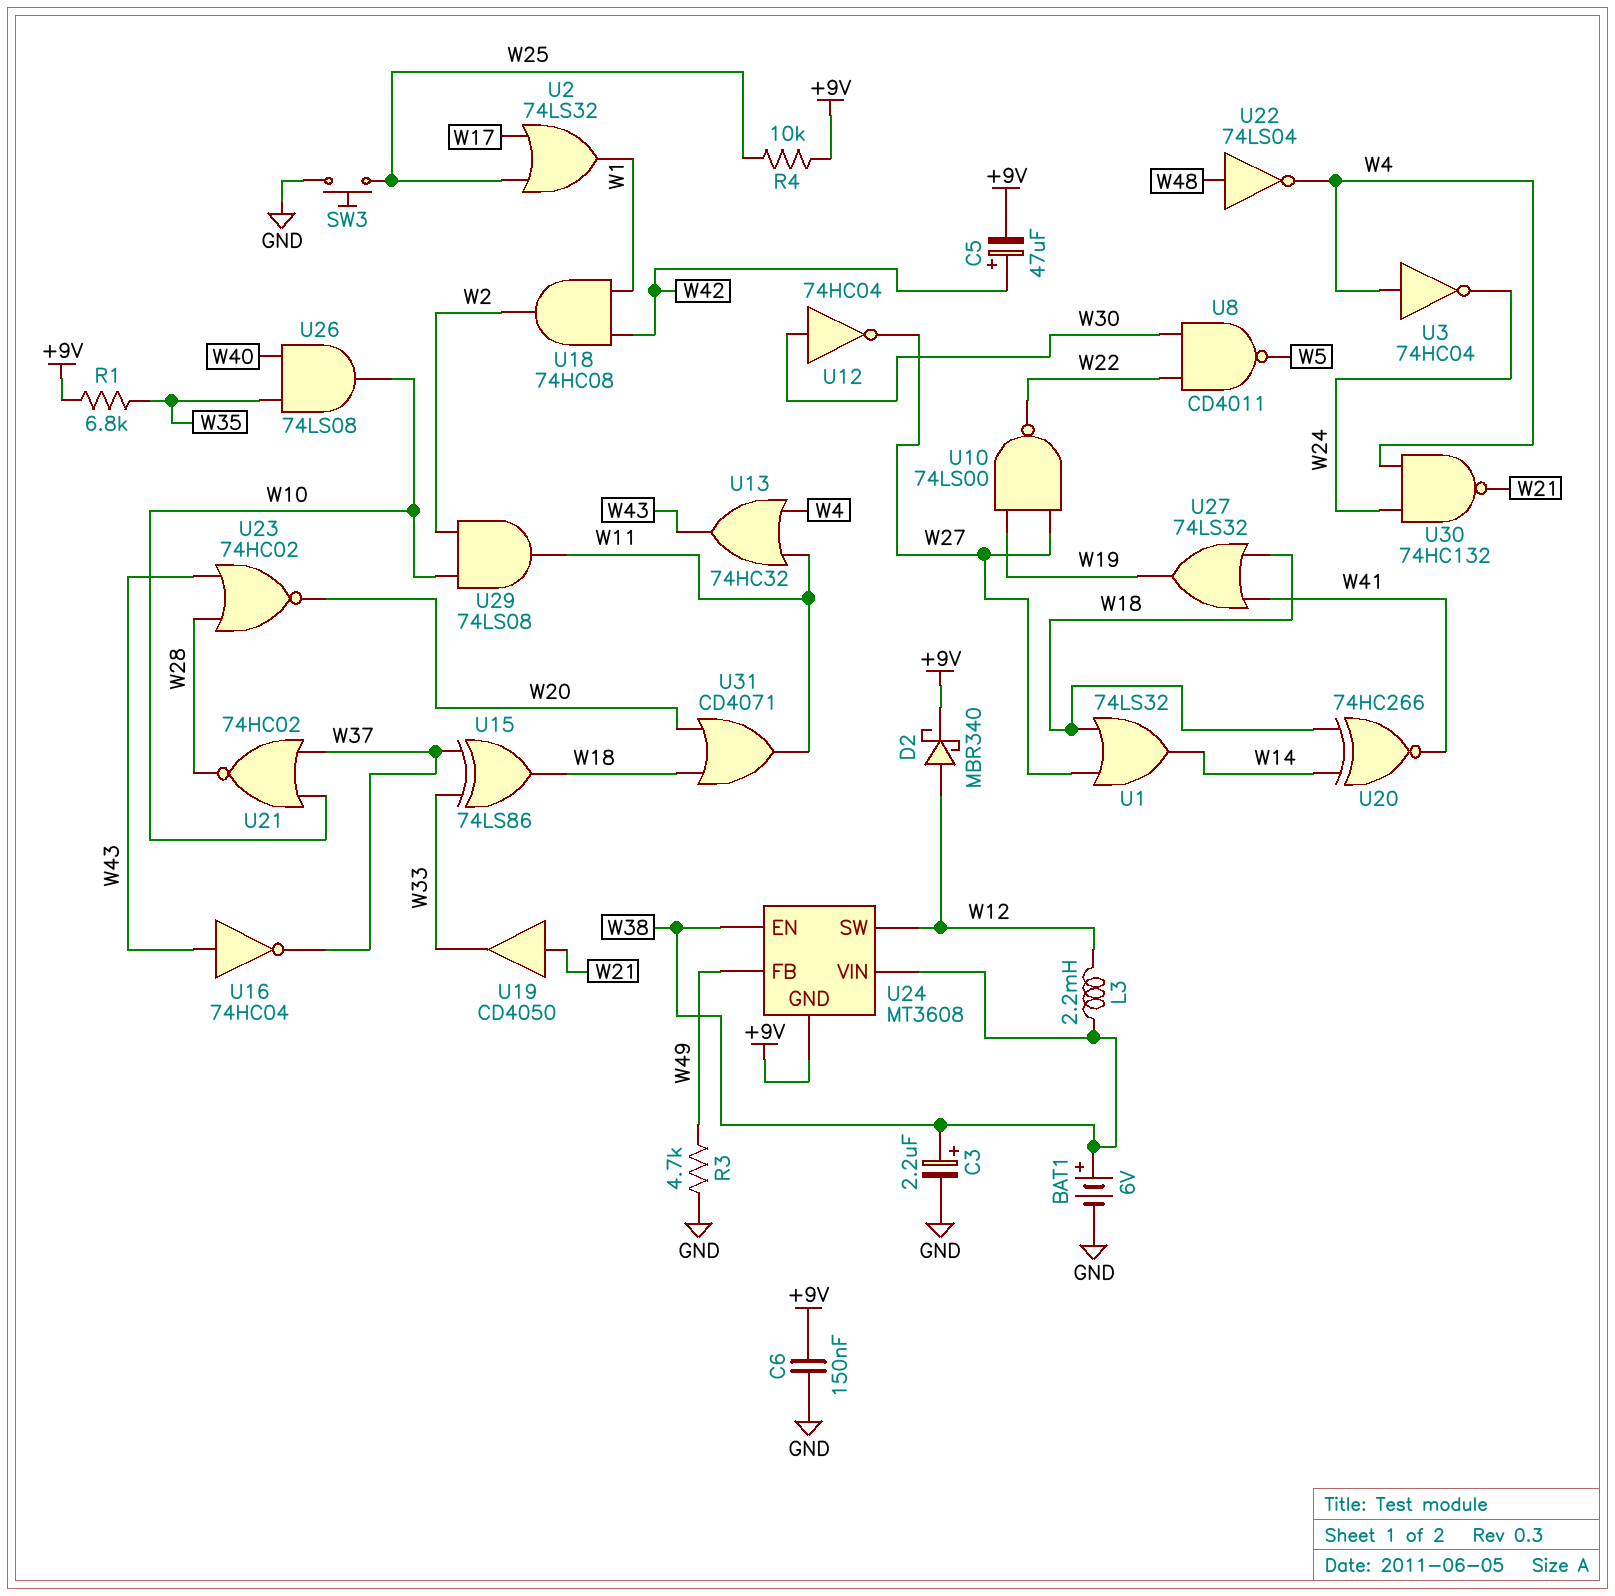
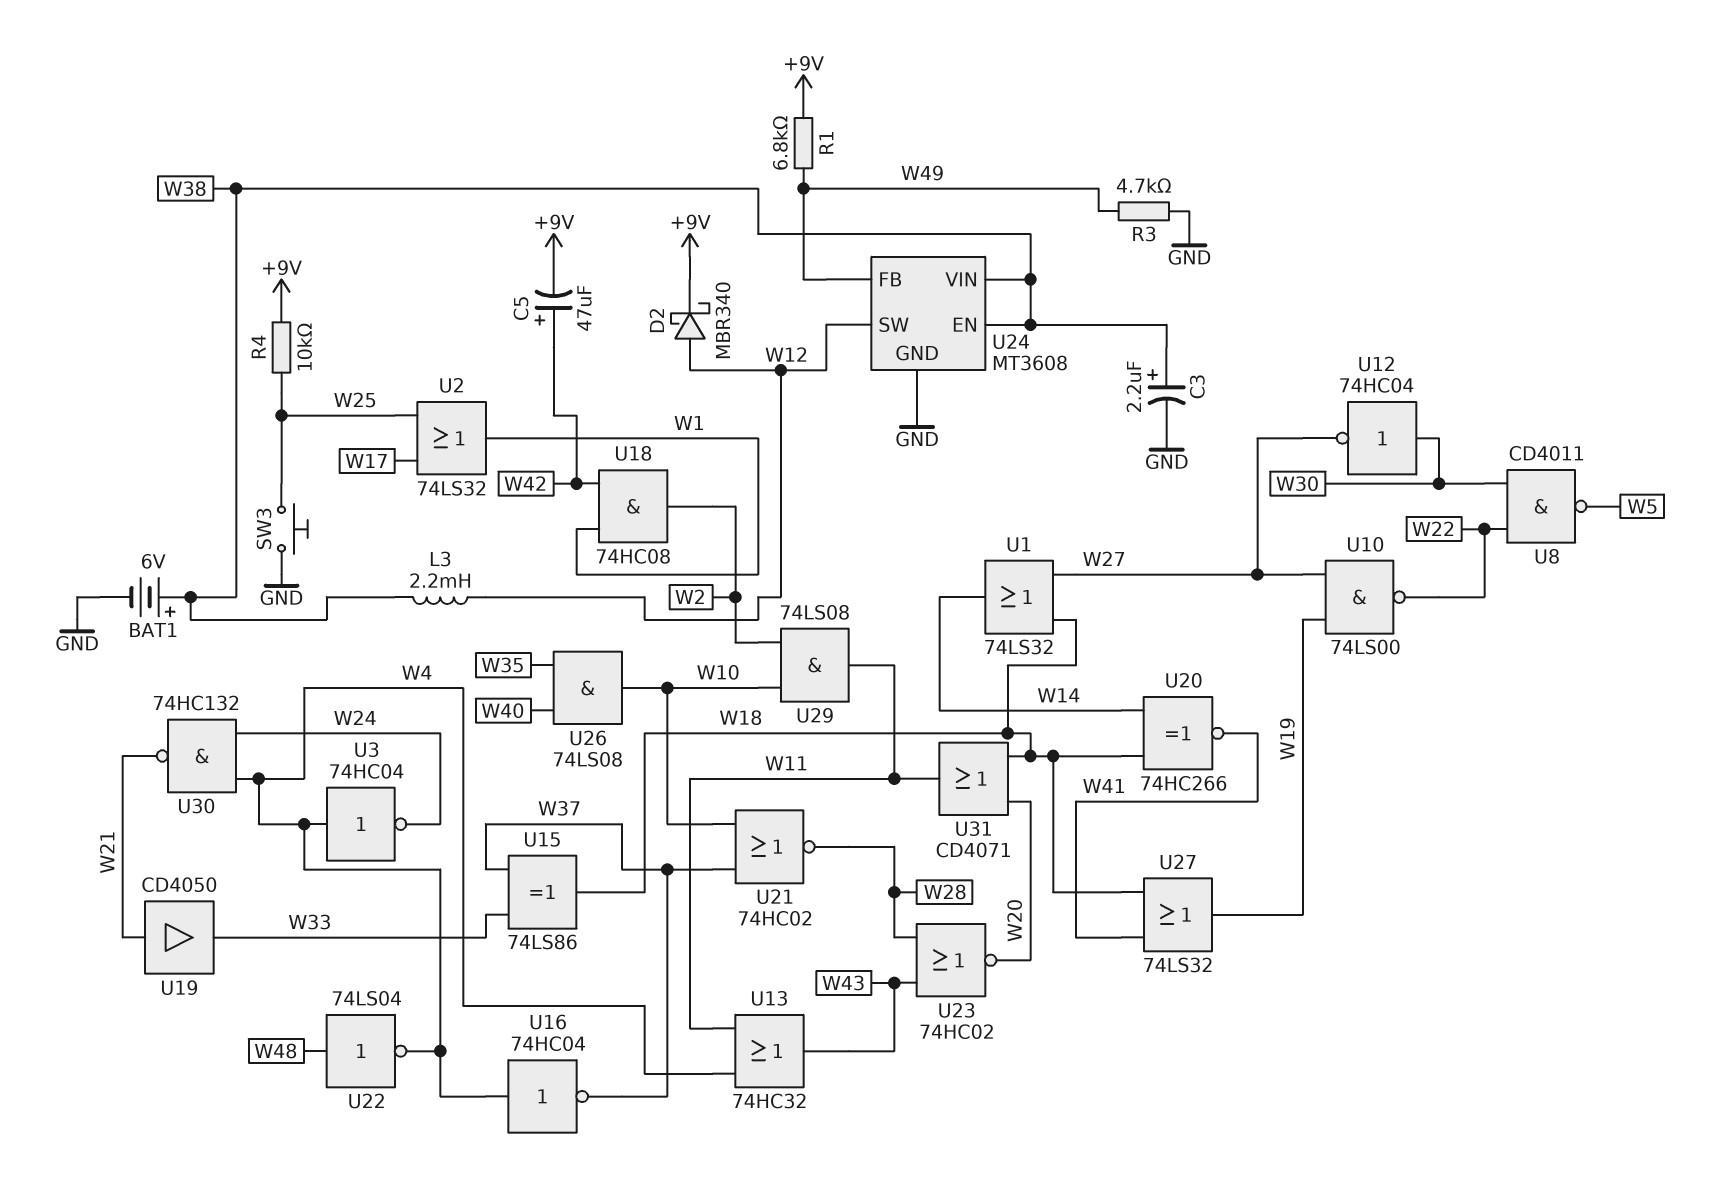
C6: 150nF (+9V, GND) -> none
R1: 6.8k (+9V, W35) -> 6.8k (+9V, W49)
U16: NOT 74HC04 (in W43, out W37) -> NOT 74HC04 (in W4, out W37)
U24 pin GND: +9V -> GND

